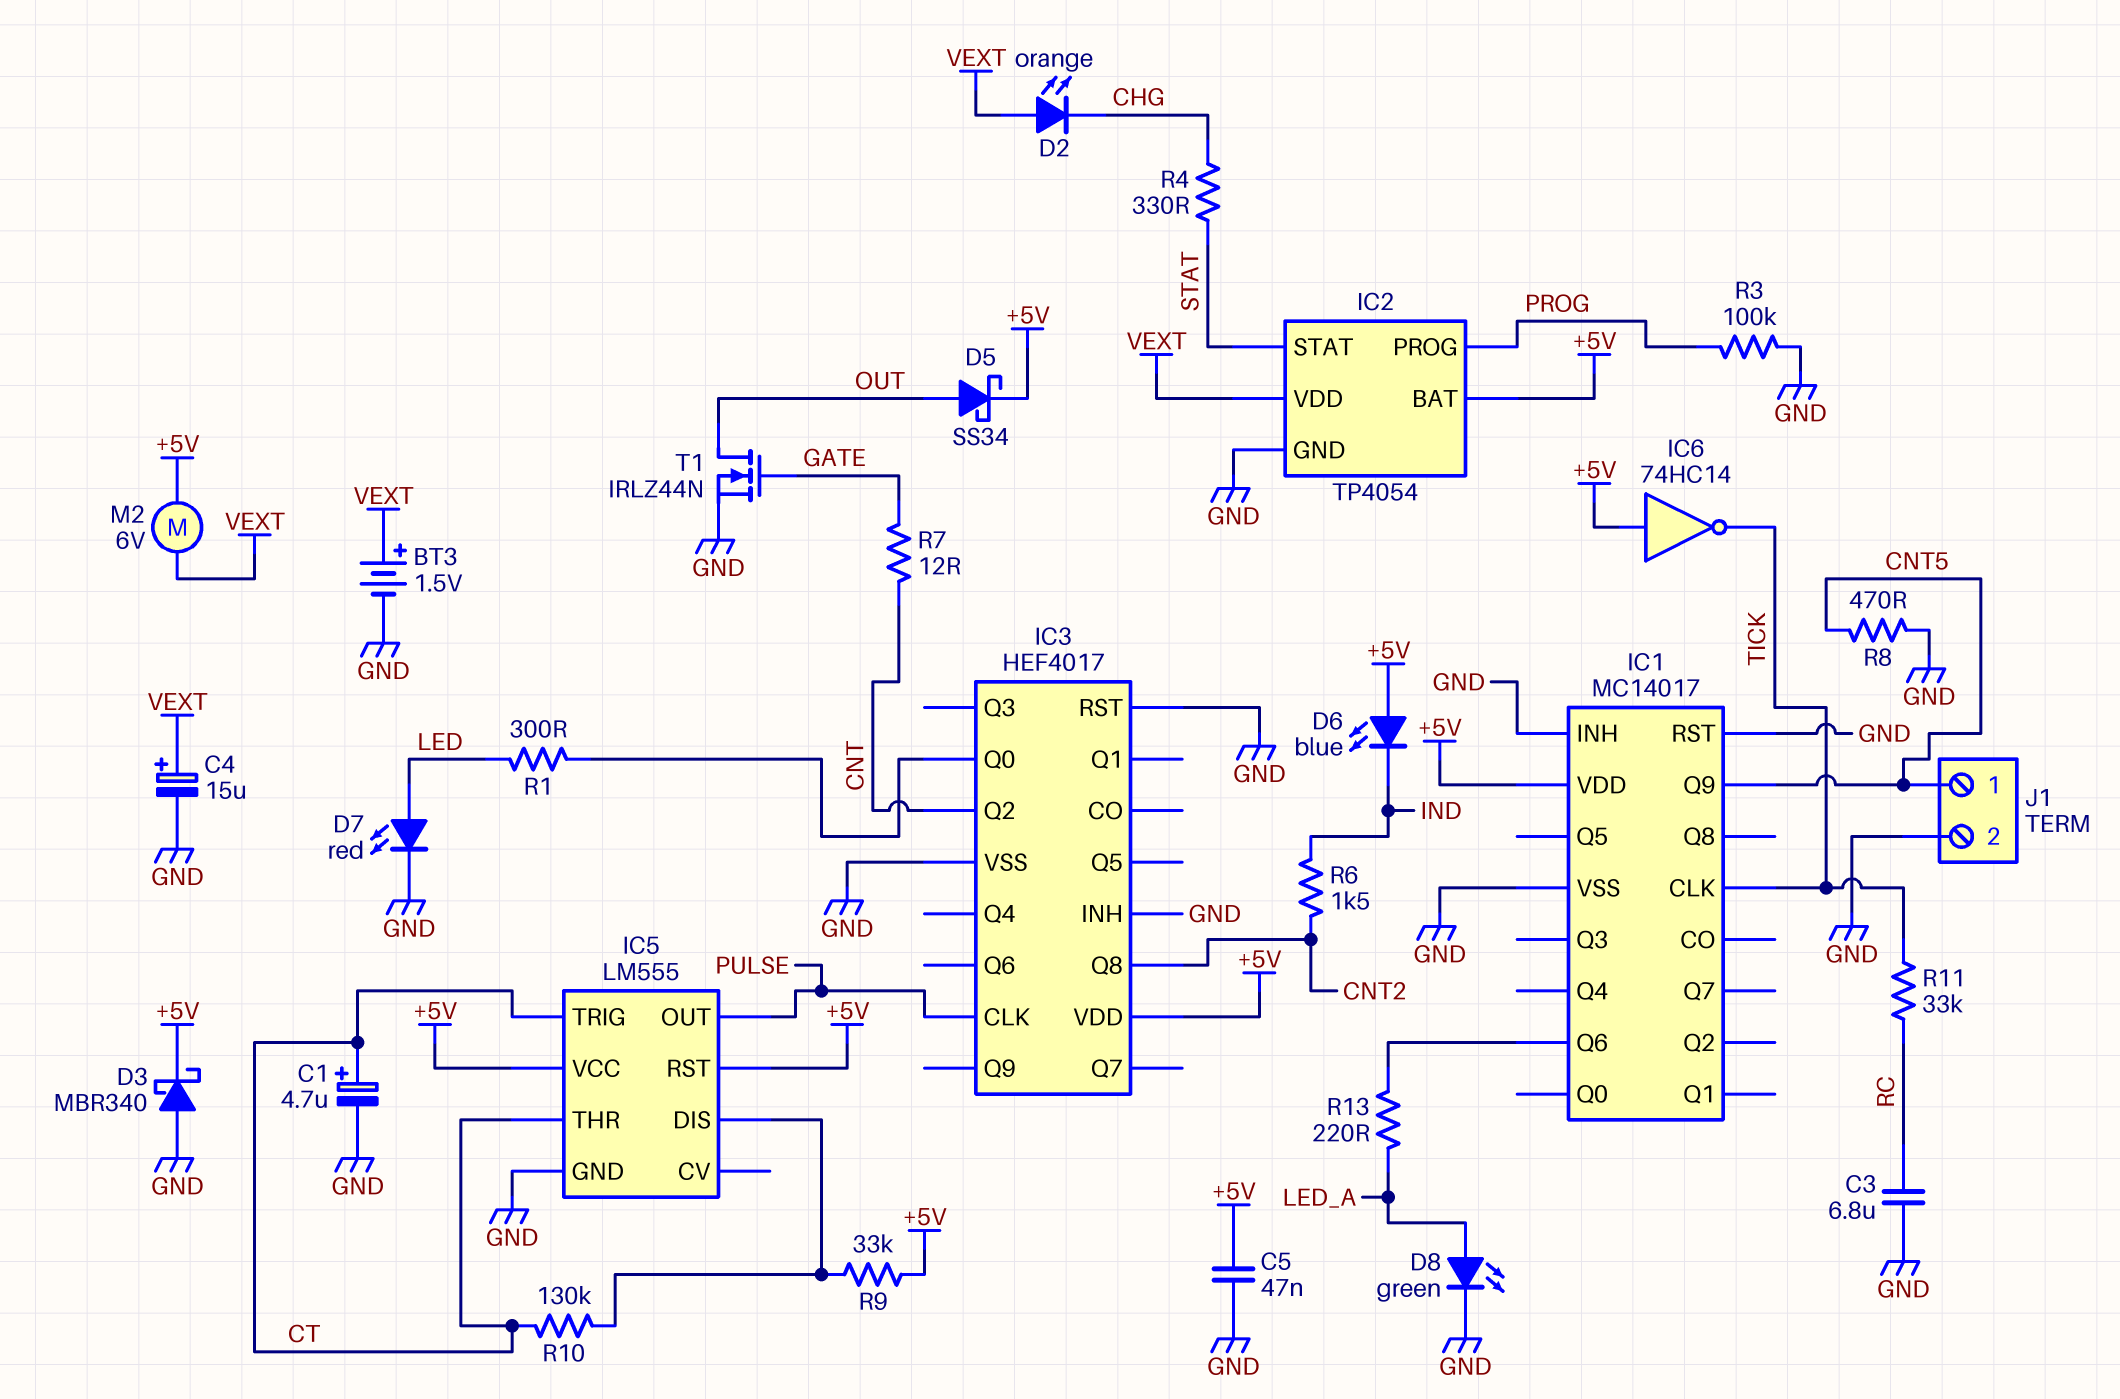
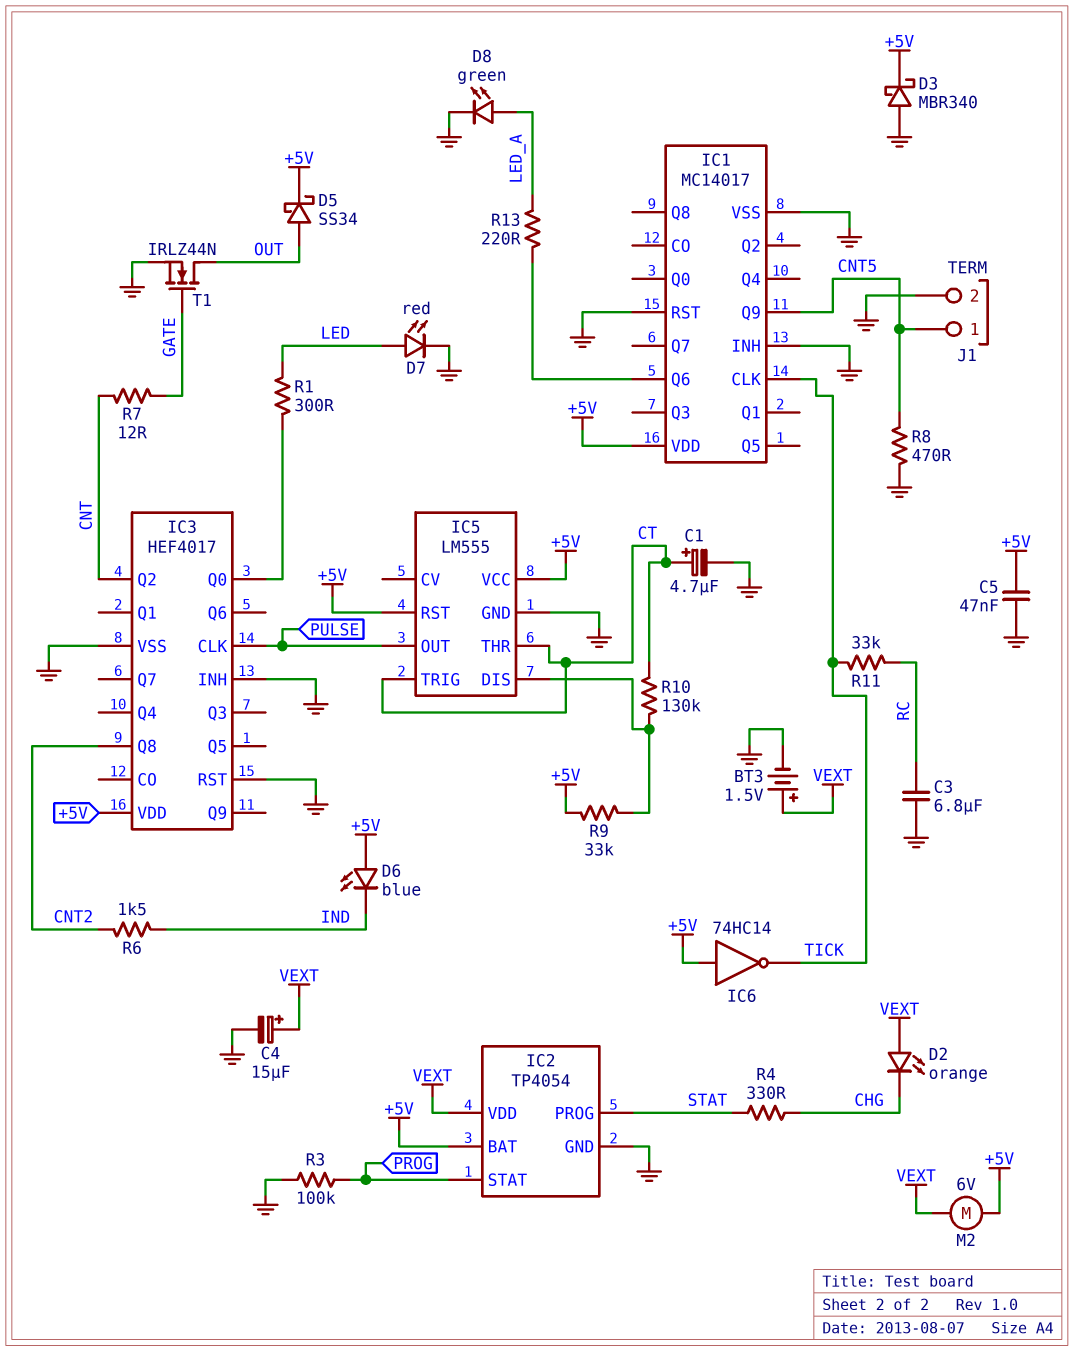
IC2 pin PROG: PROG -> STAT
IC2 pin STAT: STAT -> PROG

